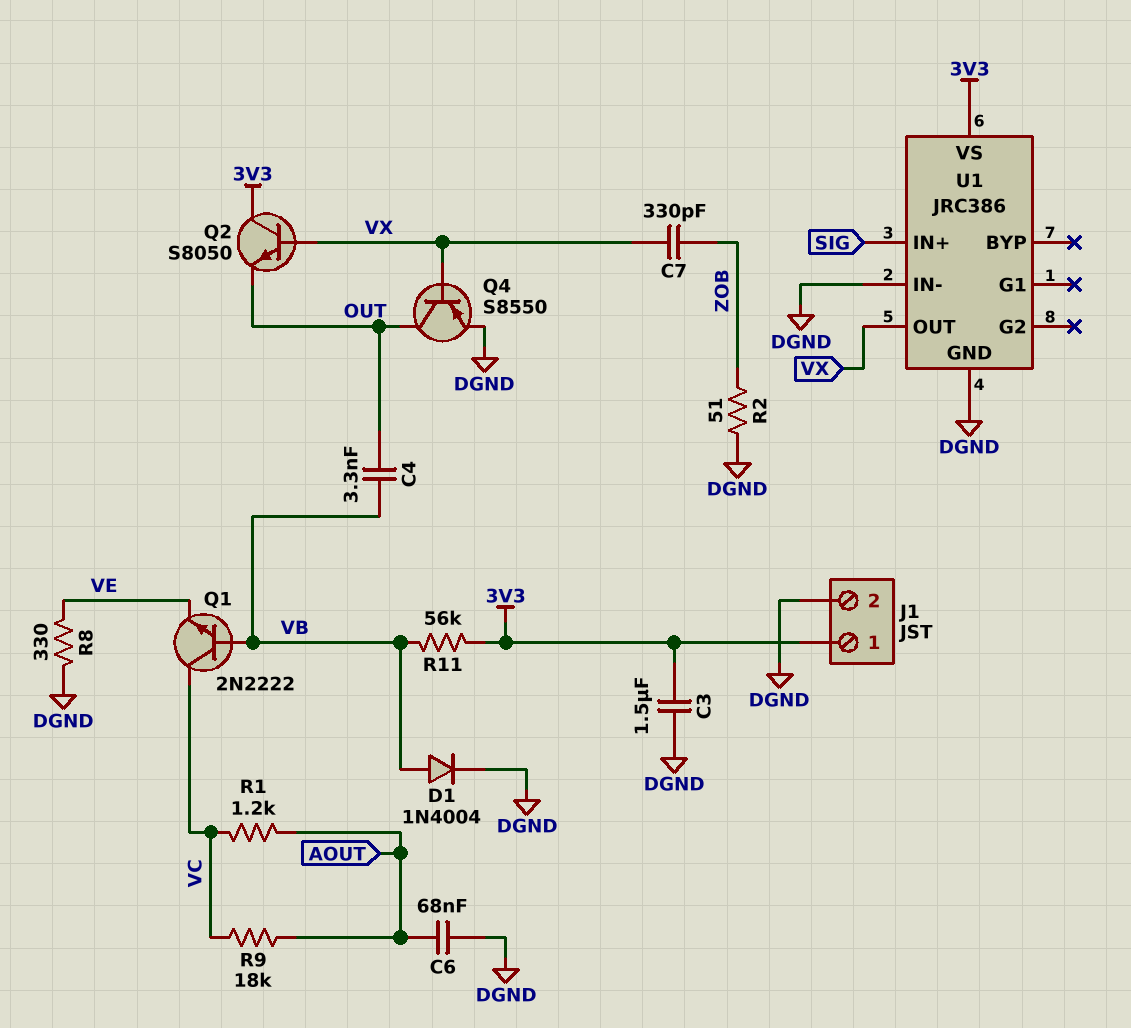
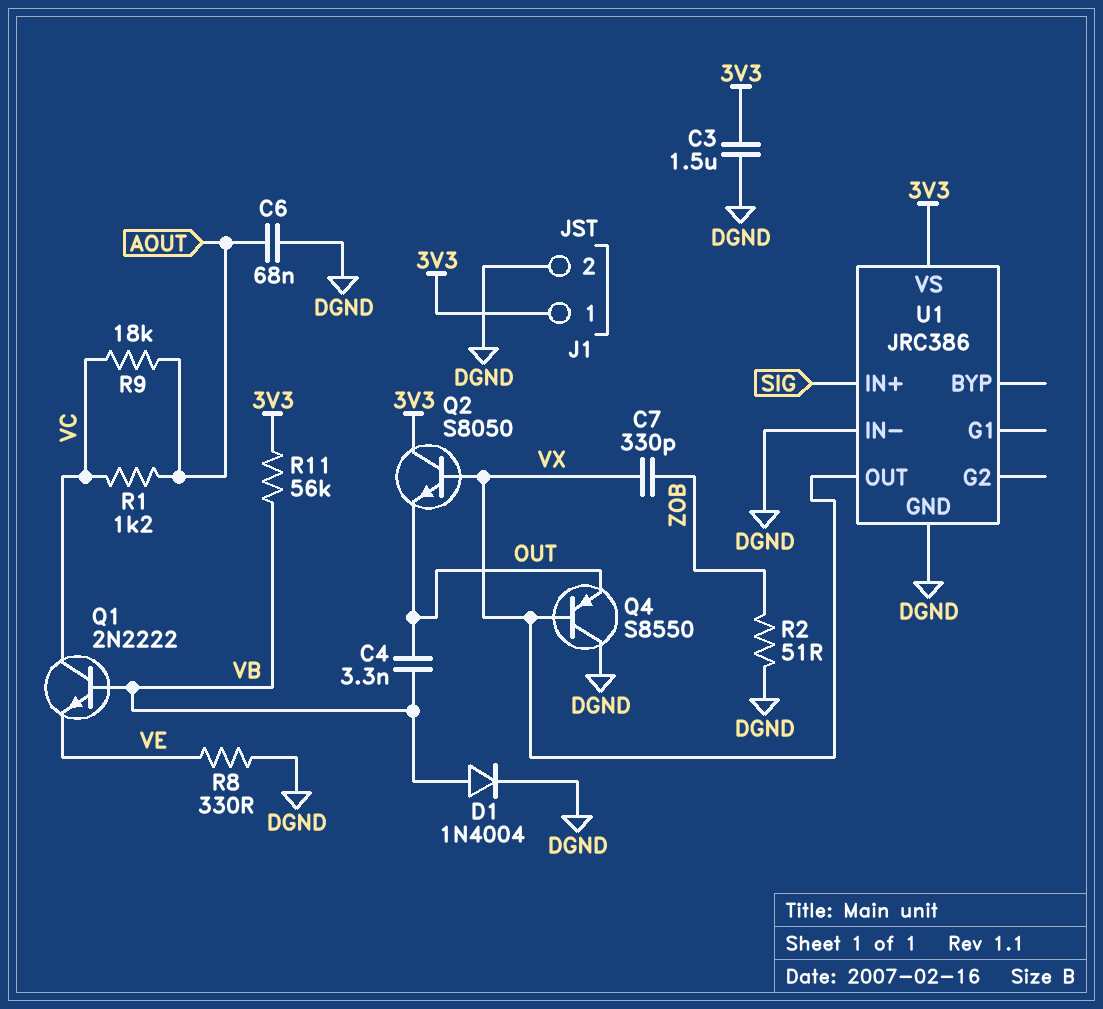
Q4: PNP S8550 (B VX, C OUT, E DGND) -> PNP S8550 (B VX, C DGND, E OUT)

